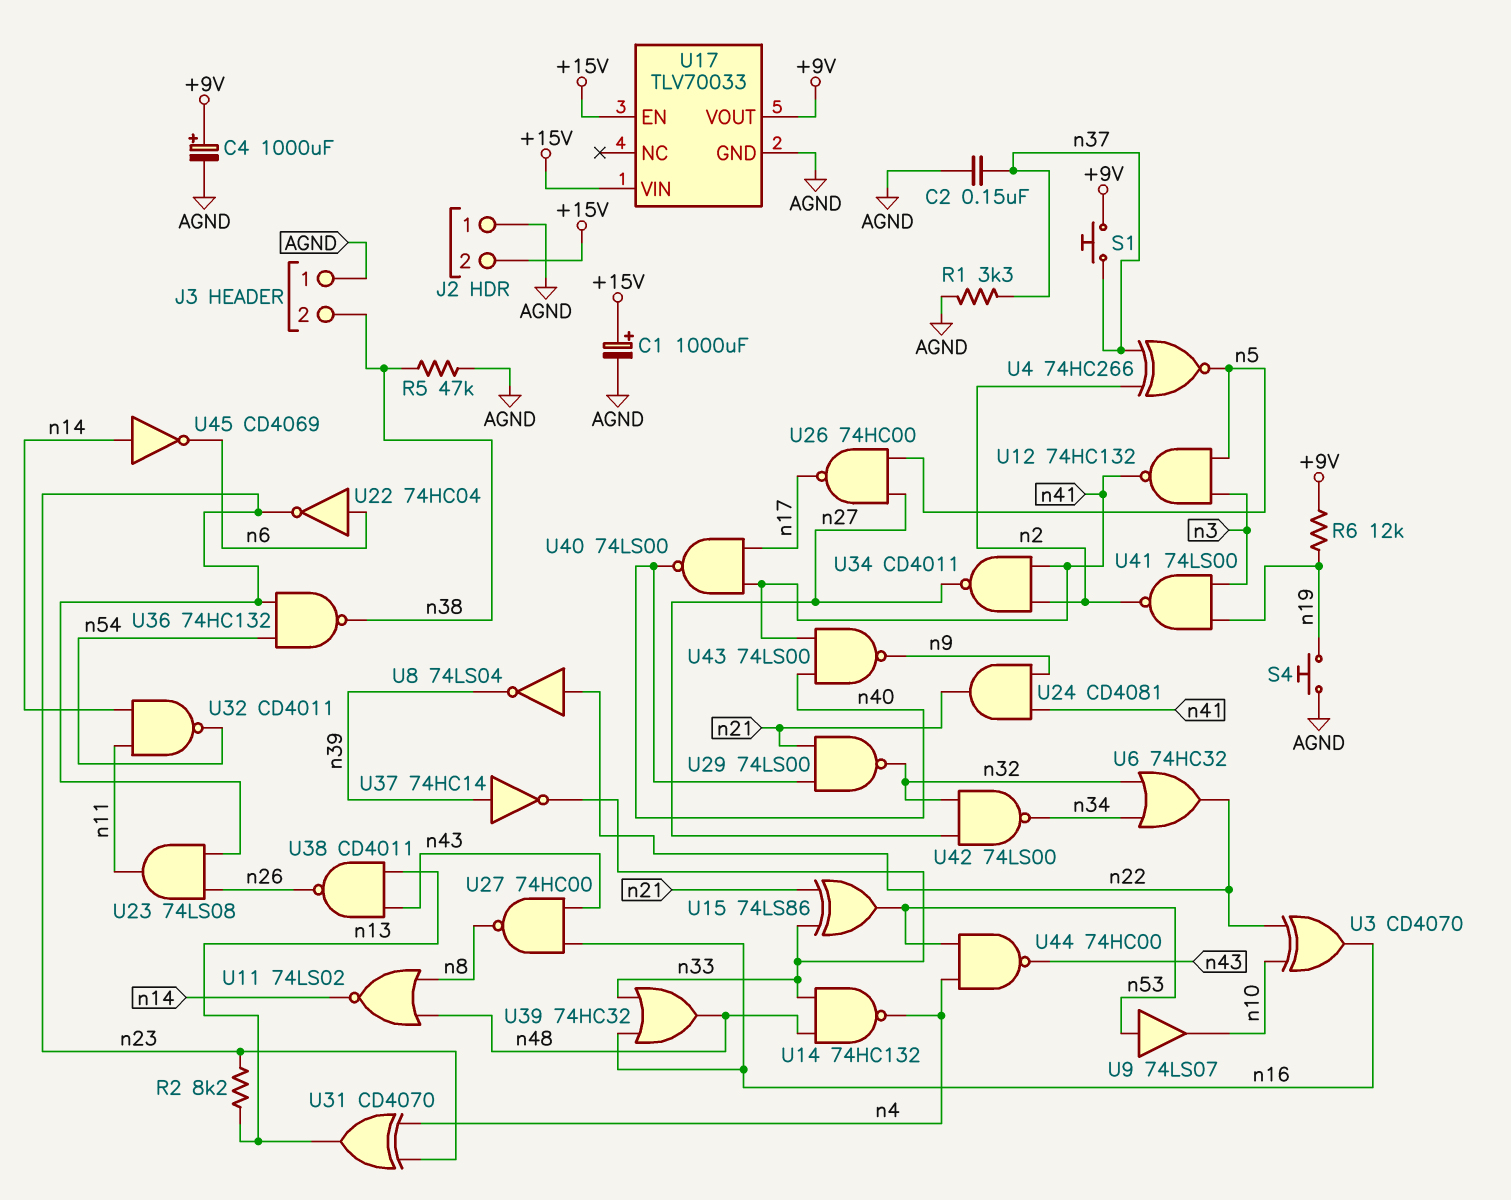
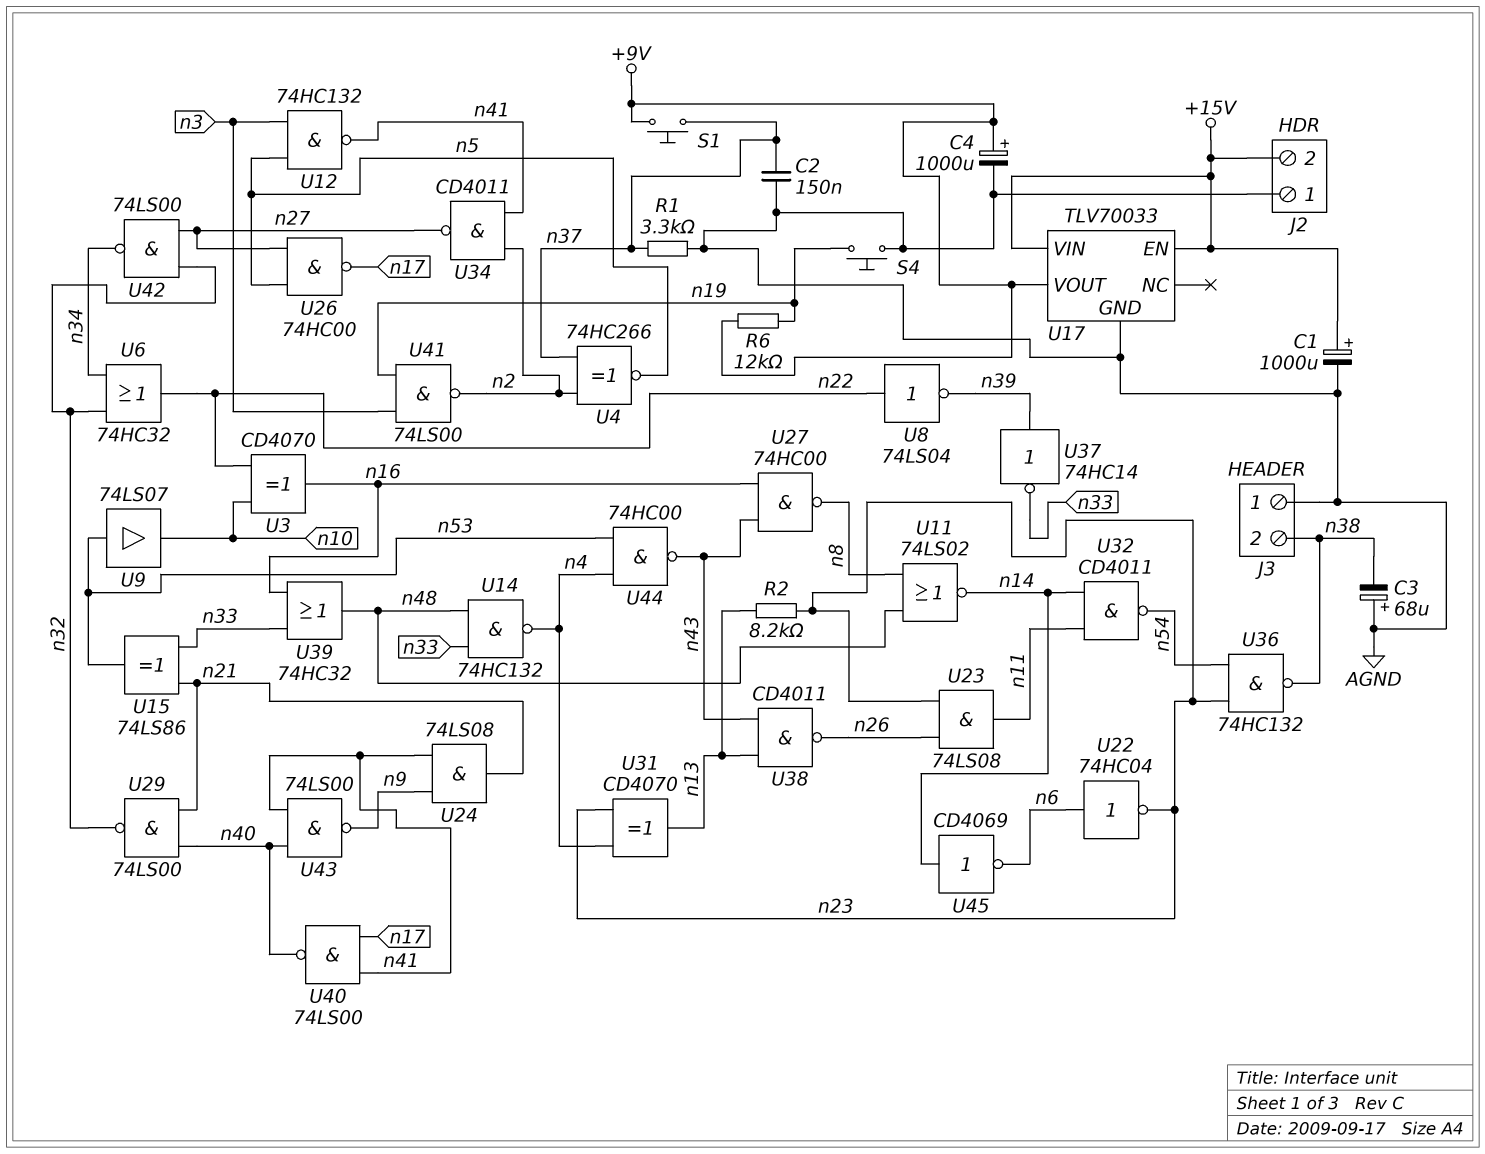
C3: none -> 68uF (plus AGND, minus n38)
R5: 47k (AGND, n38) -> none
U24: AND CD4081 (in n9, in n41, out n21) -> AND 74LS08 (in n9, in n41, out n21)

